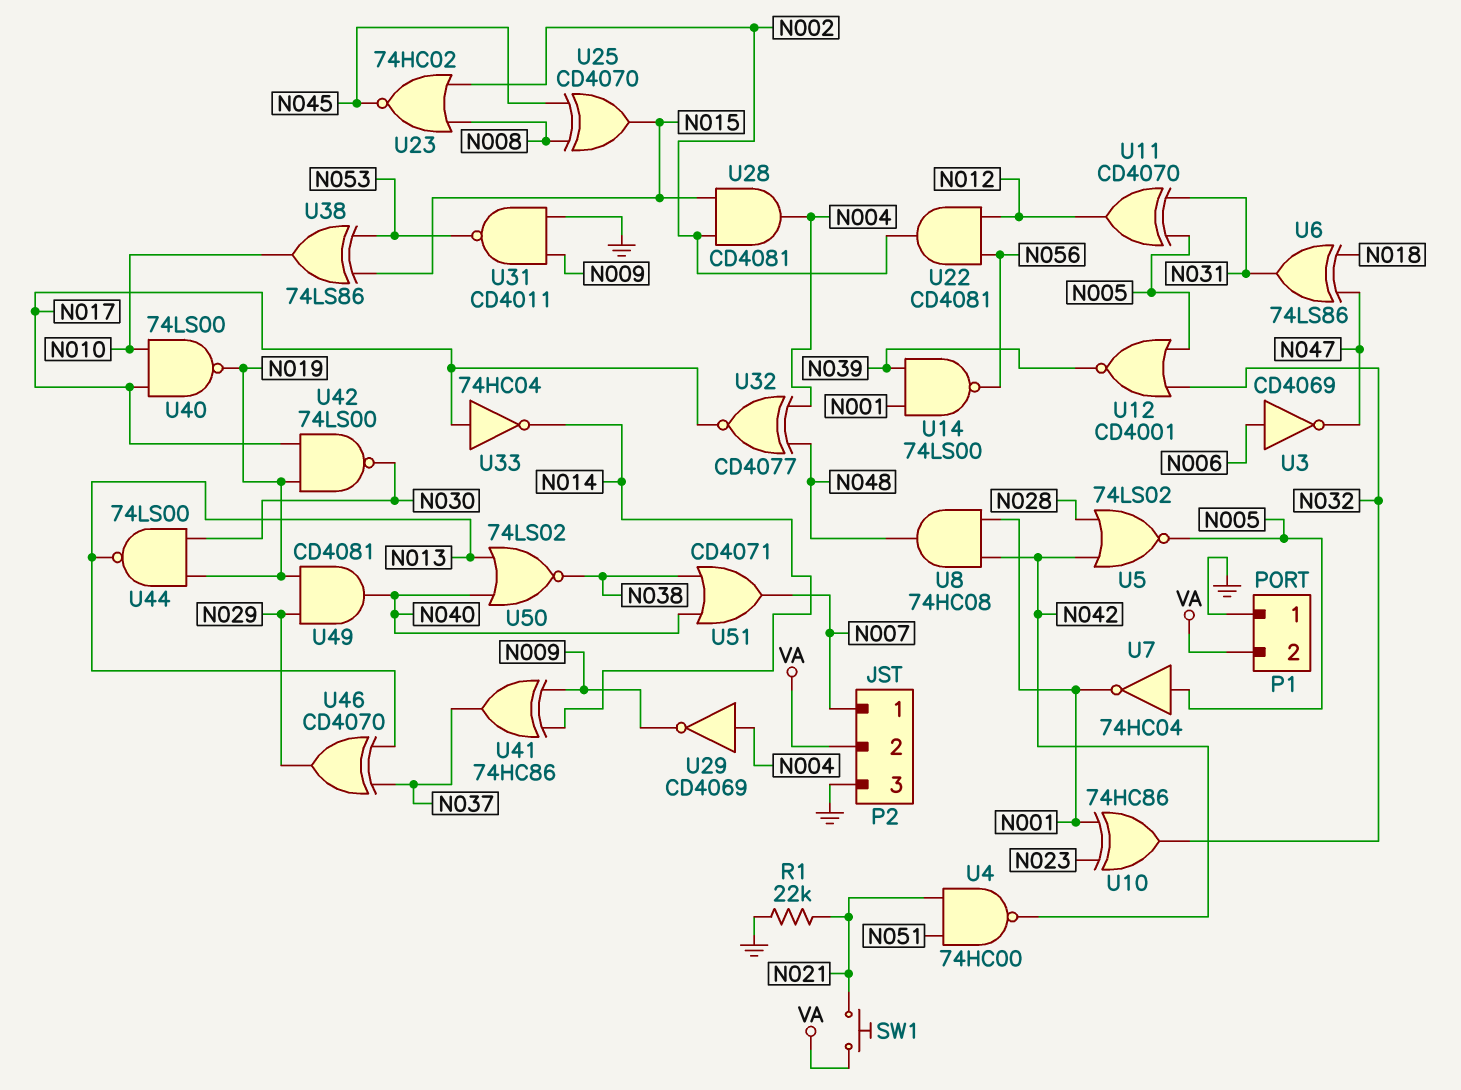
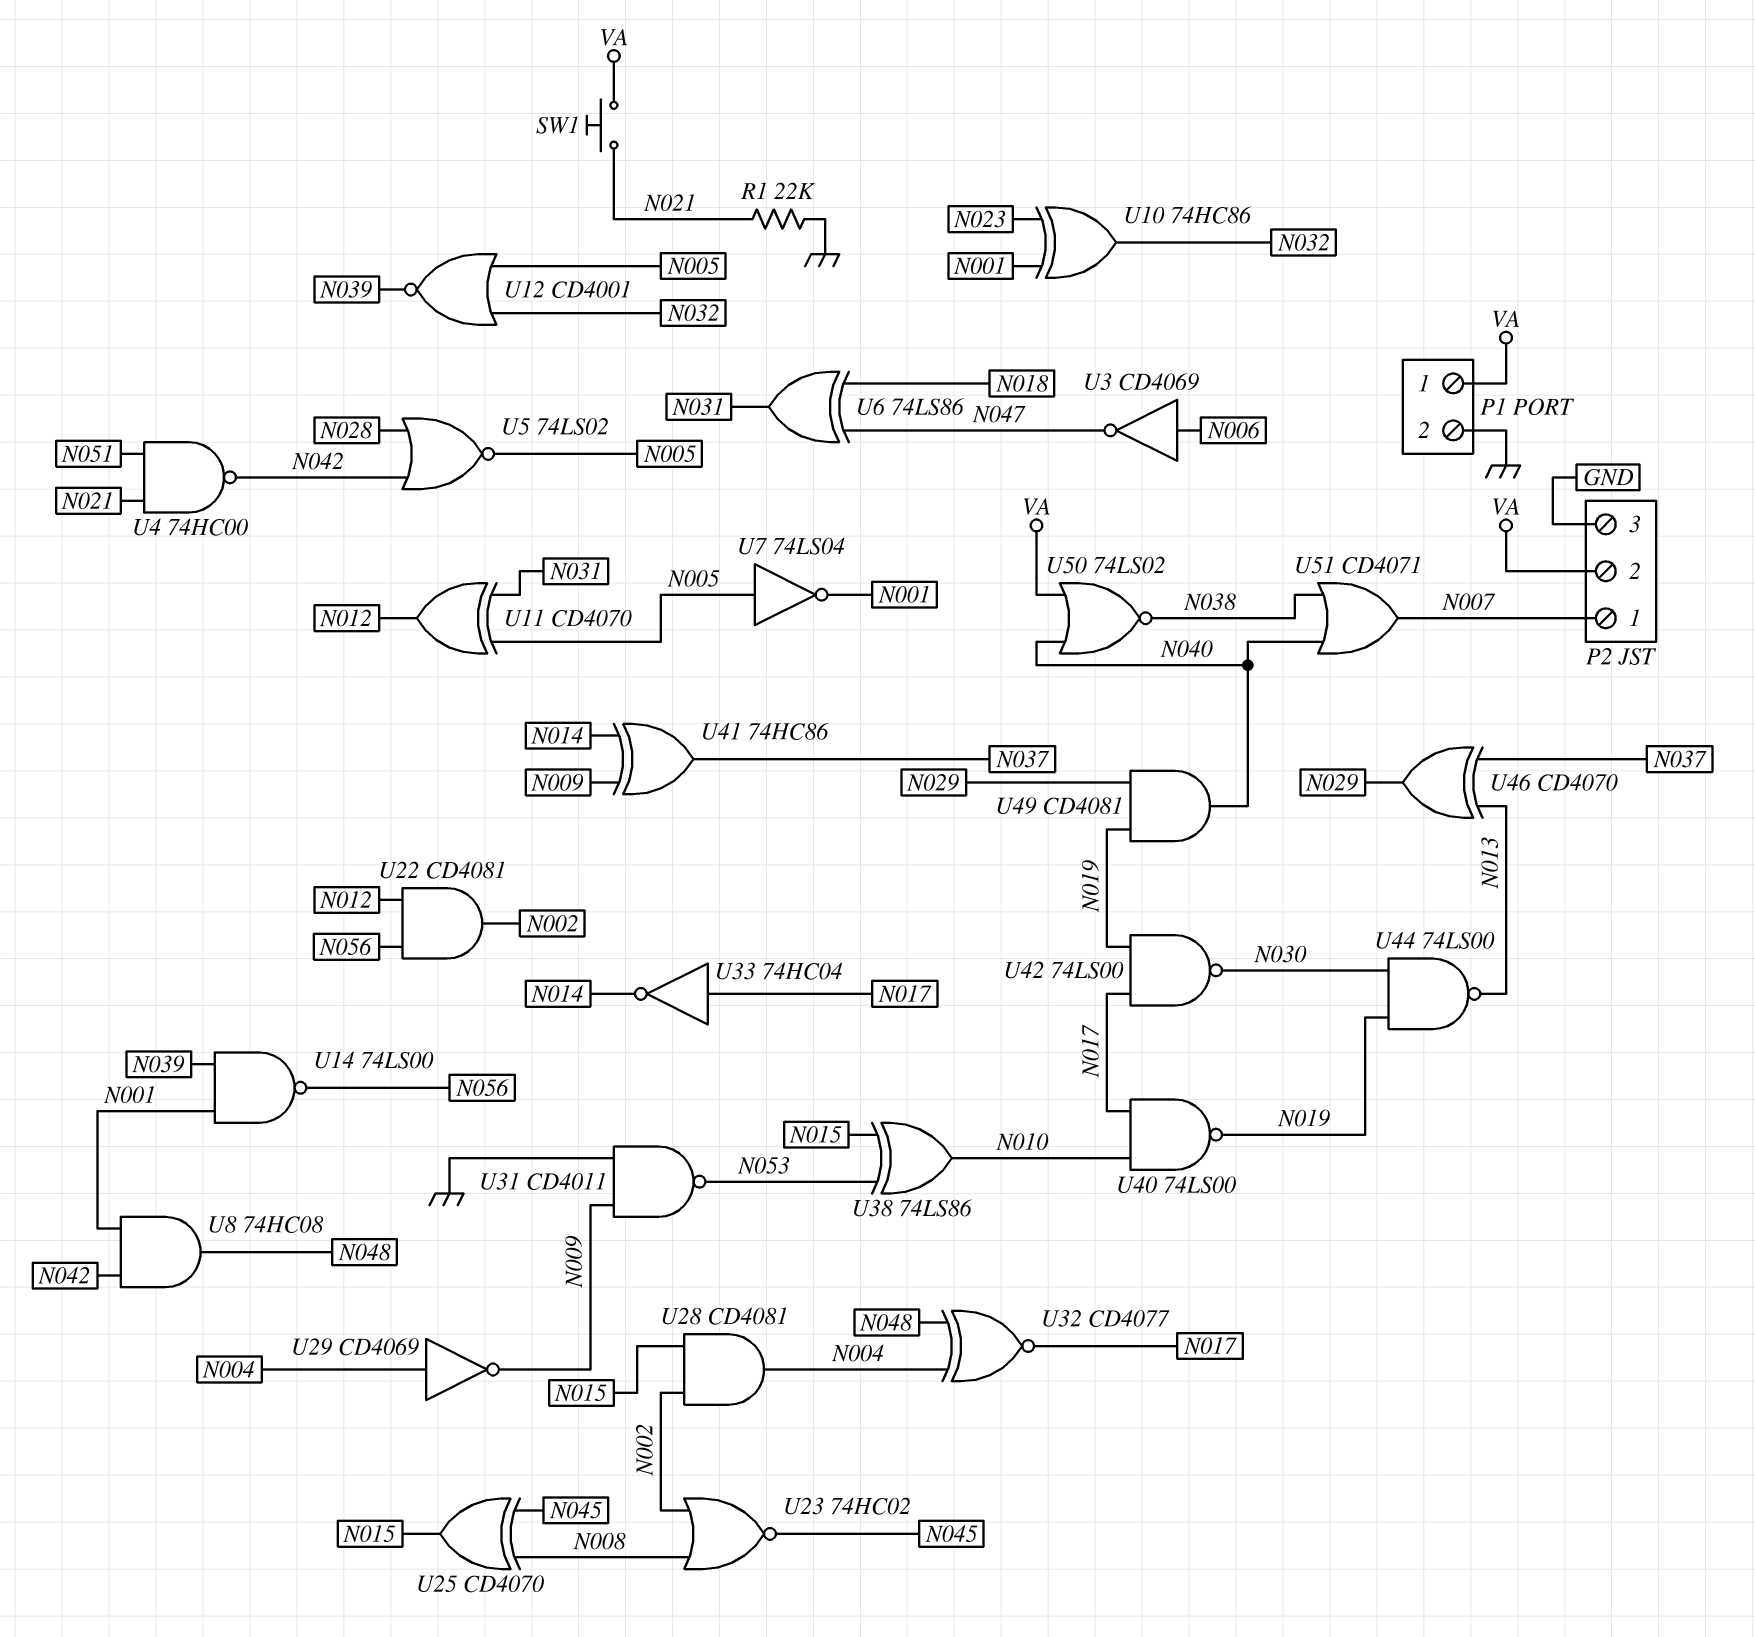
P1 pin 1: GND -> VA
P1 pin 2: VA -> GND
U7: NOT 74HC04 (in N005, out N001) -> NOT 74LS04 (in N005, out N001)
U50: NOR 74LS02 (in N013, in N040, out N038) -> NOR 74LS02 (in N040, in VA, out N038)

